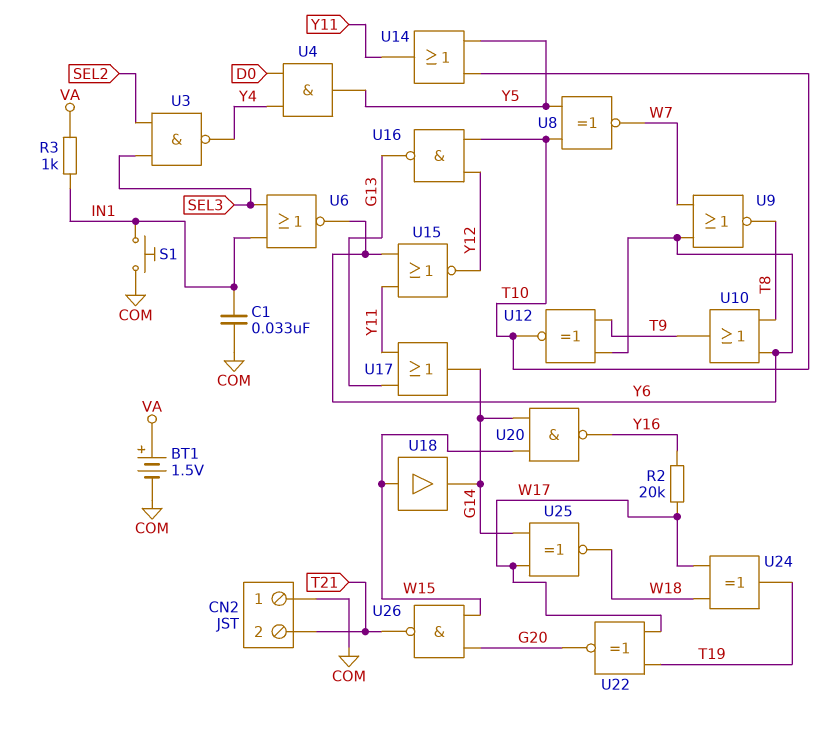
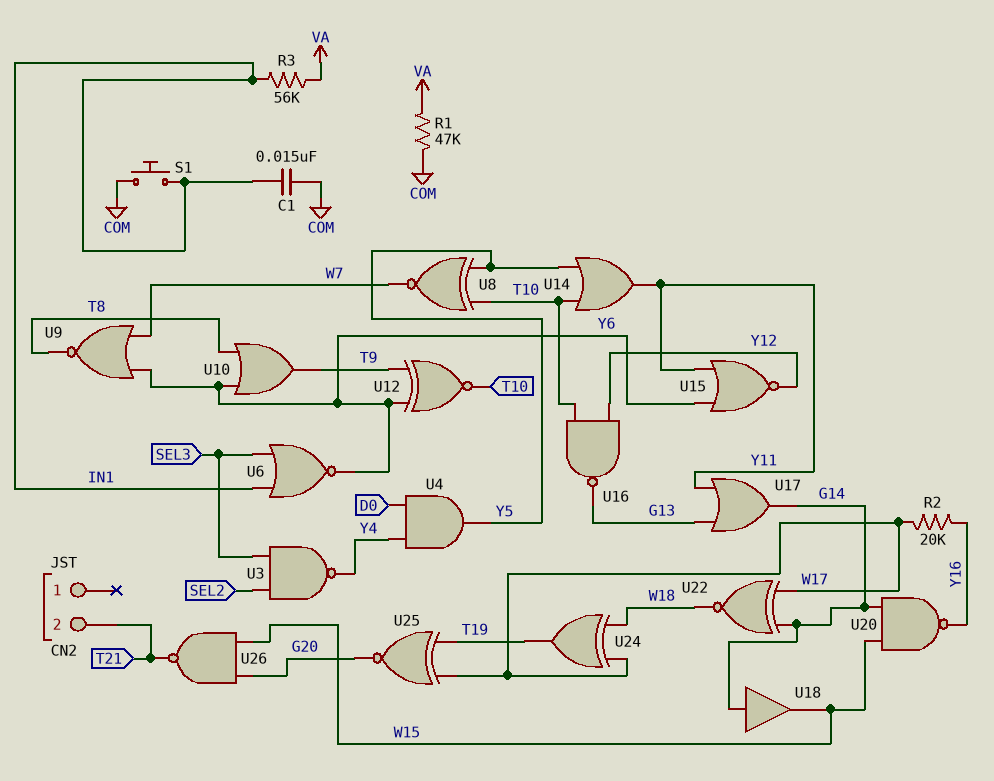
BT1: 1.5V (plus VA, minus COM) -> none
C1: 33nF (COM, IN1) -> 15nF (COM, IN1)
CN2 pin 1: COM -> none
R1: none -> 47k (COM, VA)
R3: 1k (IN1, VA) -> 56k (IN1, VA)
U18: buffer (in W15, out G14) -> buffer (in G14, out W15)
U22: XNOR (in T19, in W17, out G20) -> XNOR (in G14, in W17, out W18)
U25: XNOR (in G14, in W17, out W18) -> XNOR (in T19, in W17, out G20)

